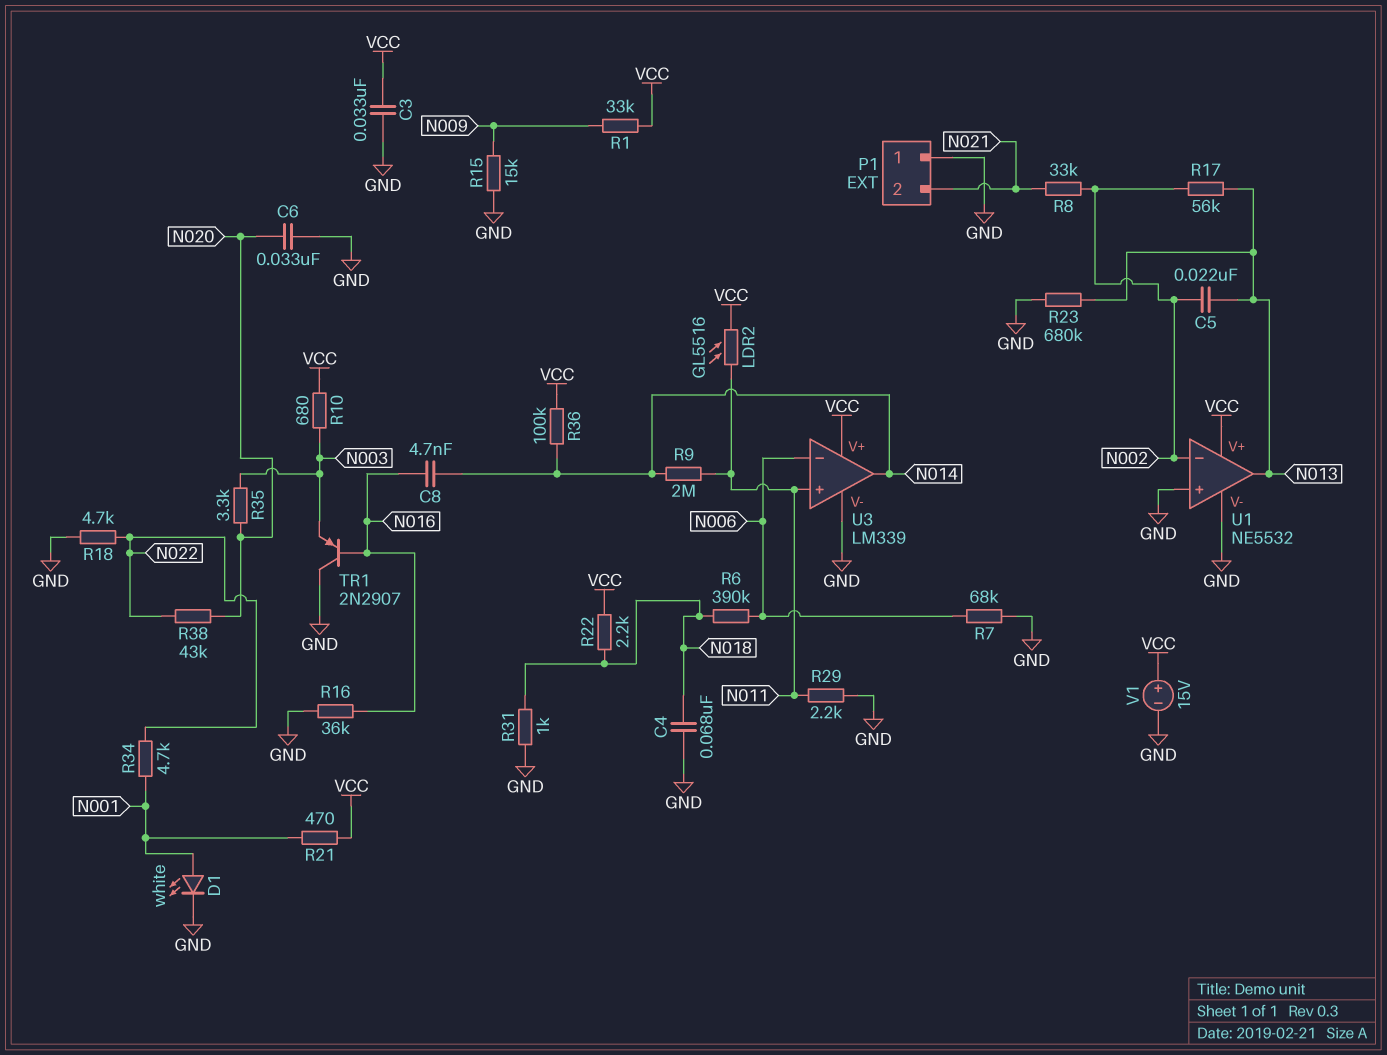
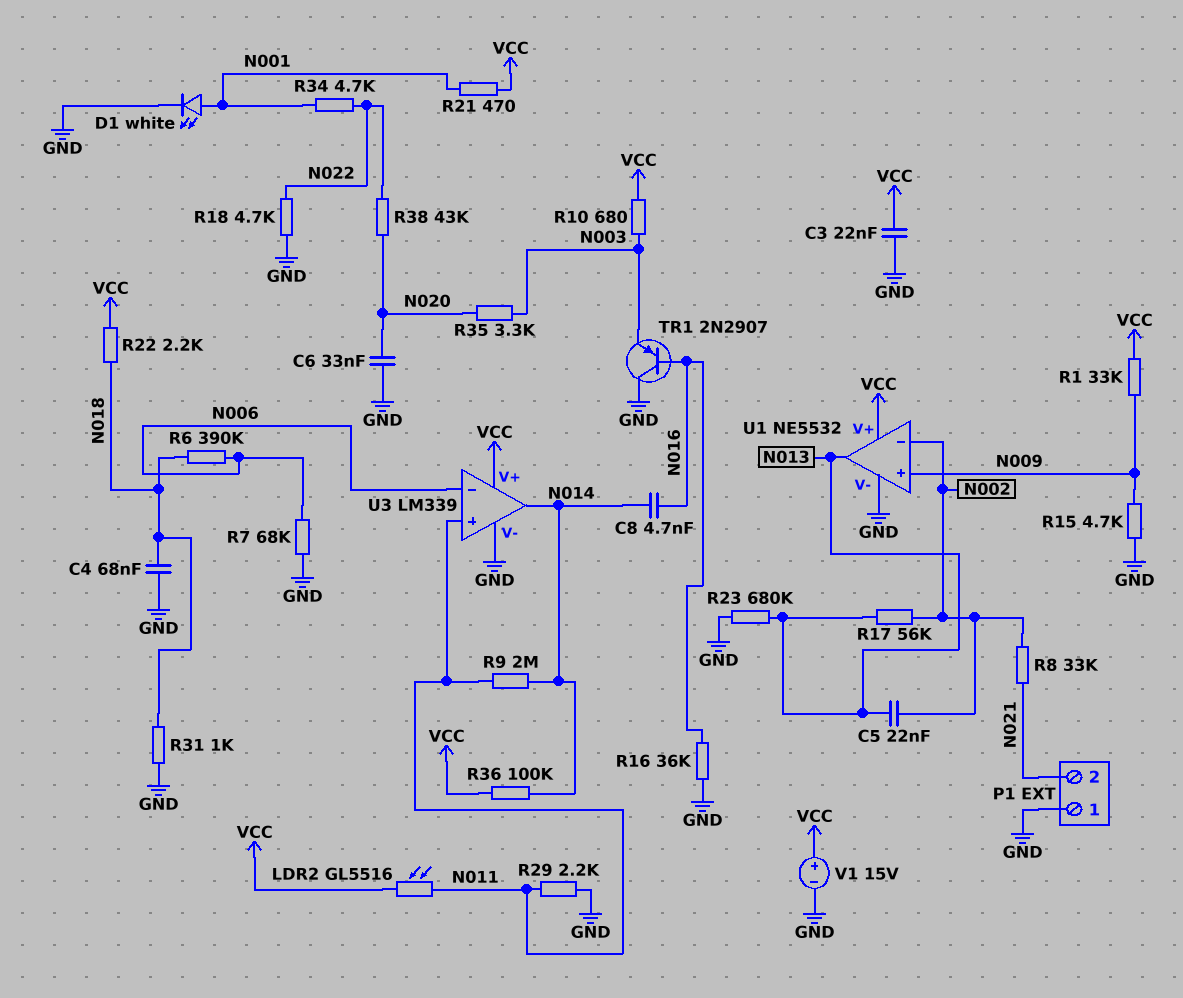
C3: 33nF (GND, VCC) -> 22nF (GND, VCC)
R15: 15k (GND, N009) -> 4.7k (GND, N009)
U1 pin in+: GND -> N009

